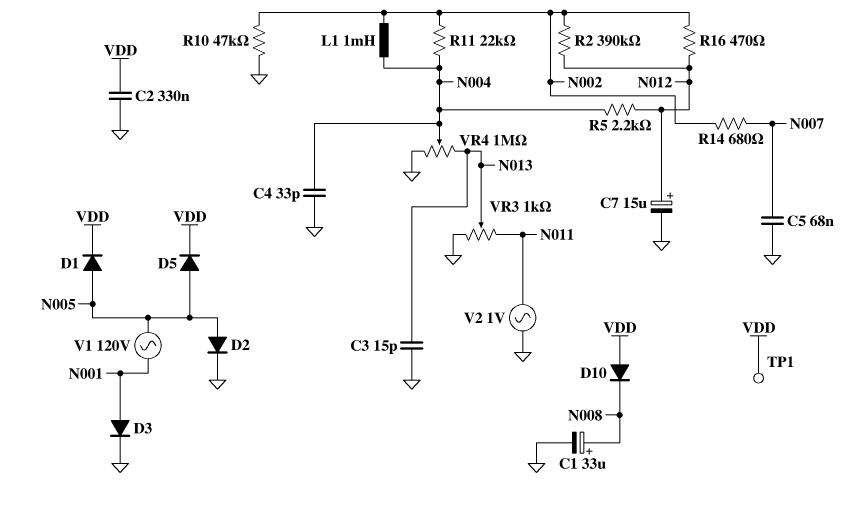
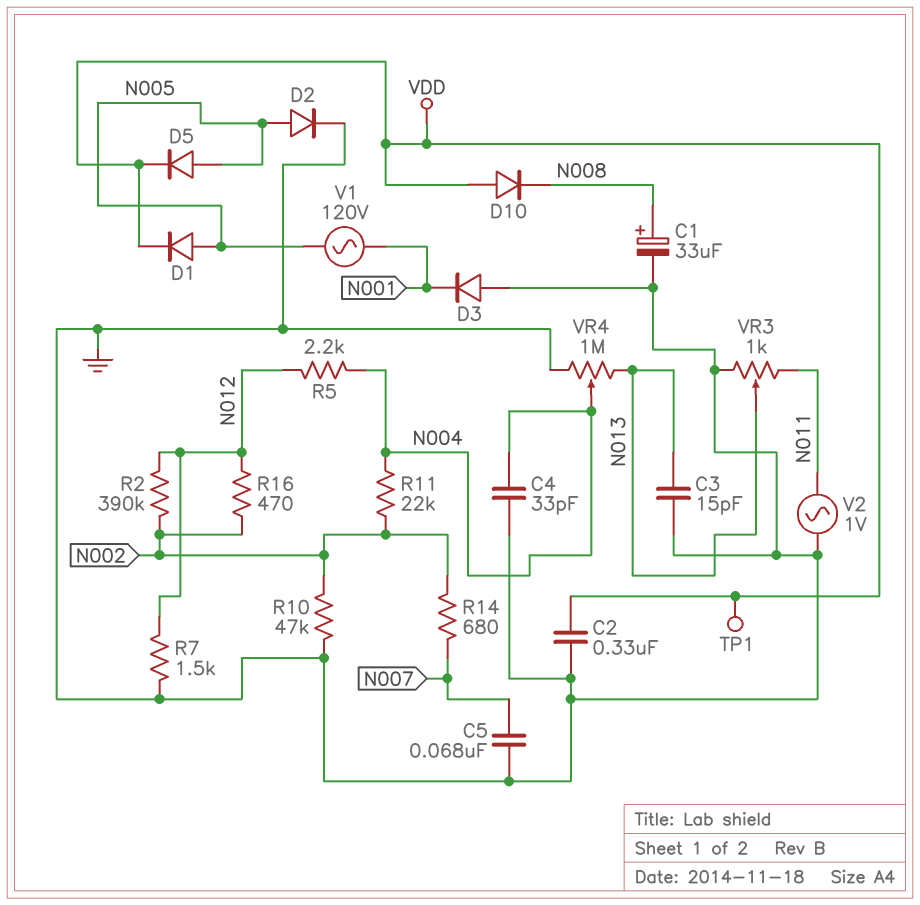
C7: 15uF (plus N012, minus GND) -> none
D3: diode (A N001, K GND) -> diode (A GND, K N001)
L1: 1mH (N002, N004) -> none
R7: none -> 1.5k (GND, N012)

